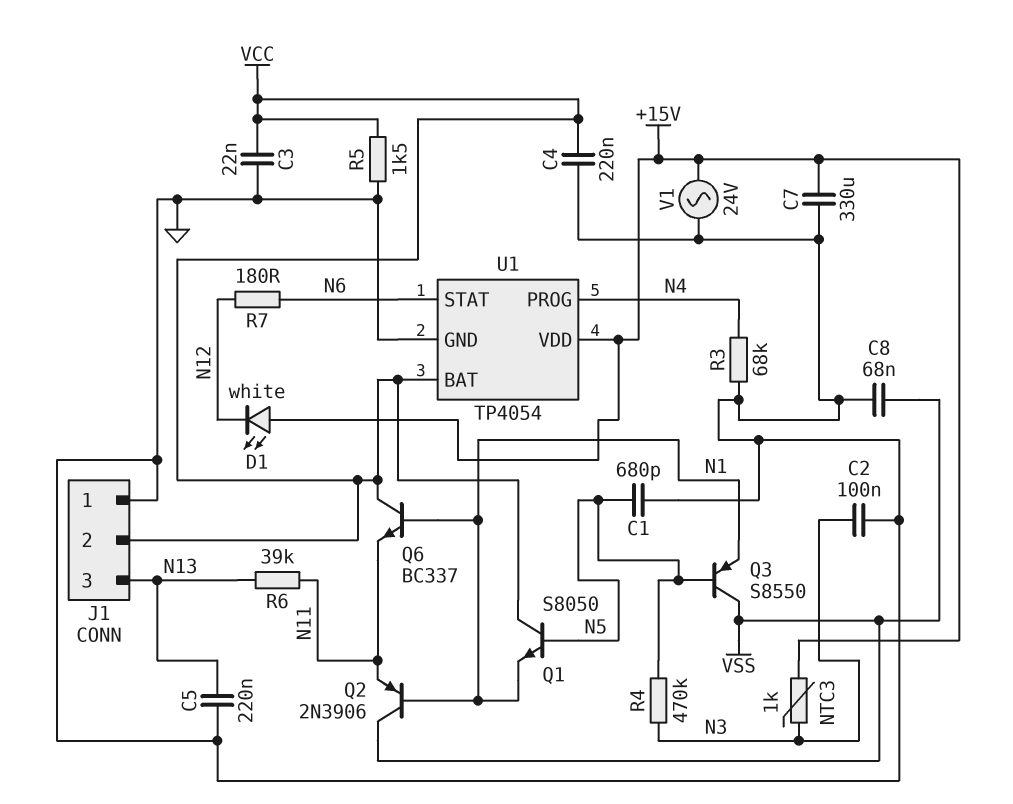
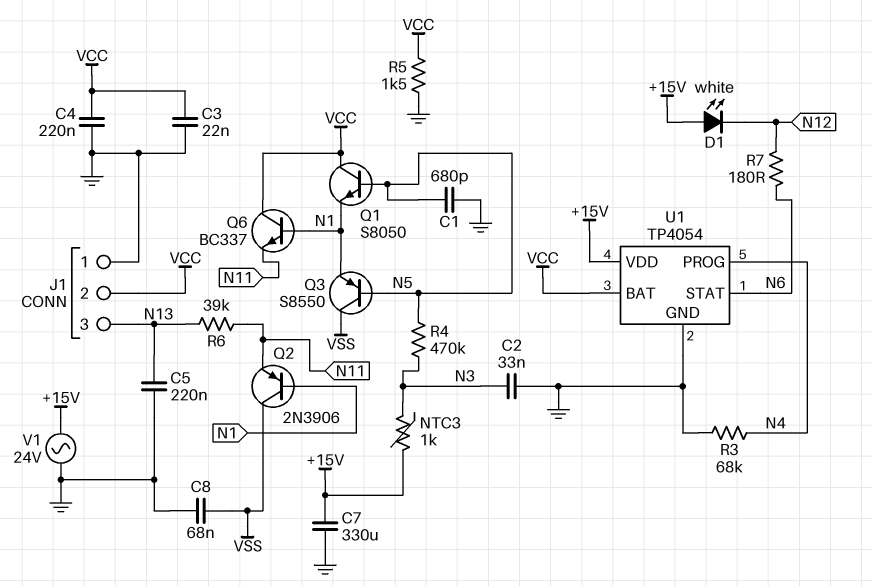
C2: 100nF (GND, N3) -> 33nF (GND, N3)

